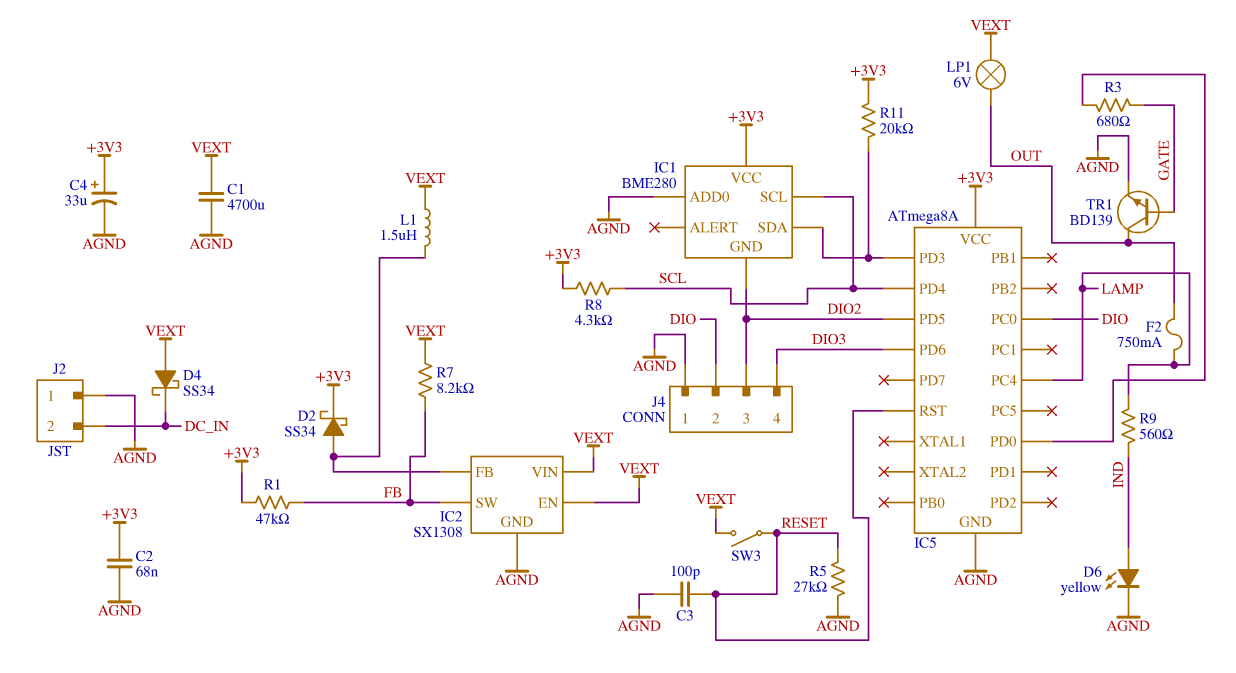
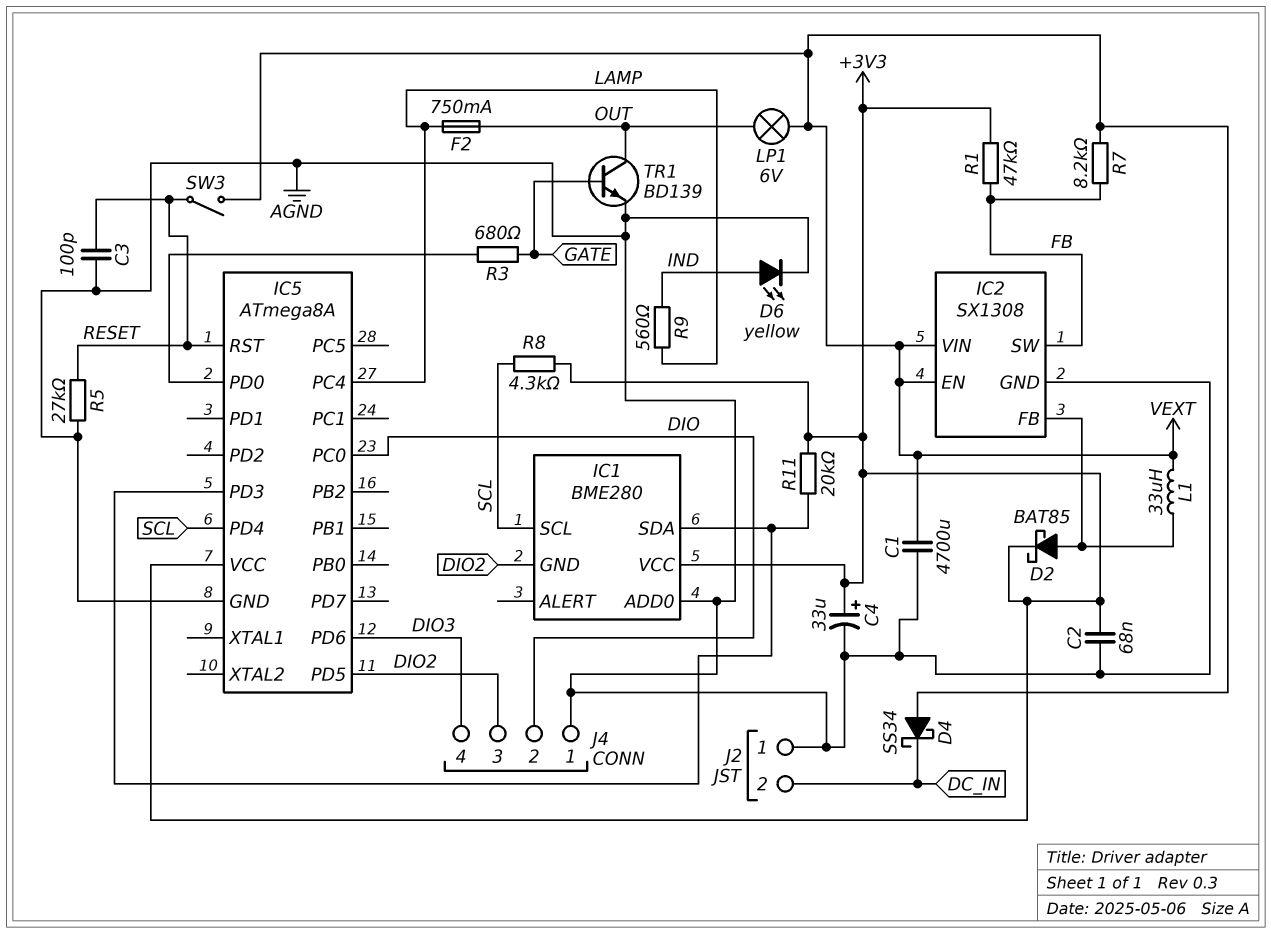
D2: schottky SS34 (A IC2/FB, K +3V3) -> schottky BAT85 (A IC2/FB, K +3V3)
L1: 1.5uH (IC2/FB, VEXT) -> 33uH (IC2/FB, VEXT)

